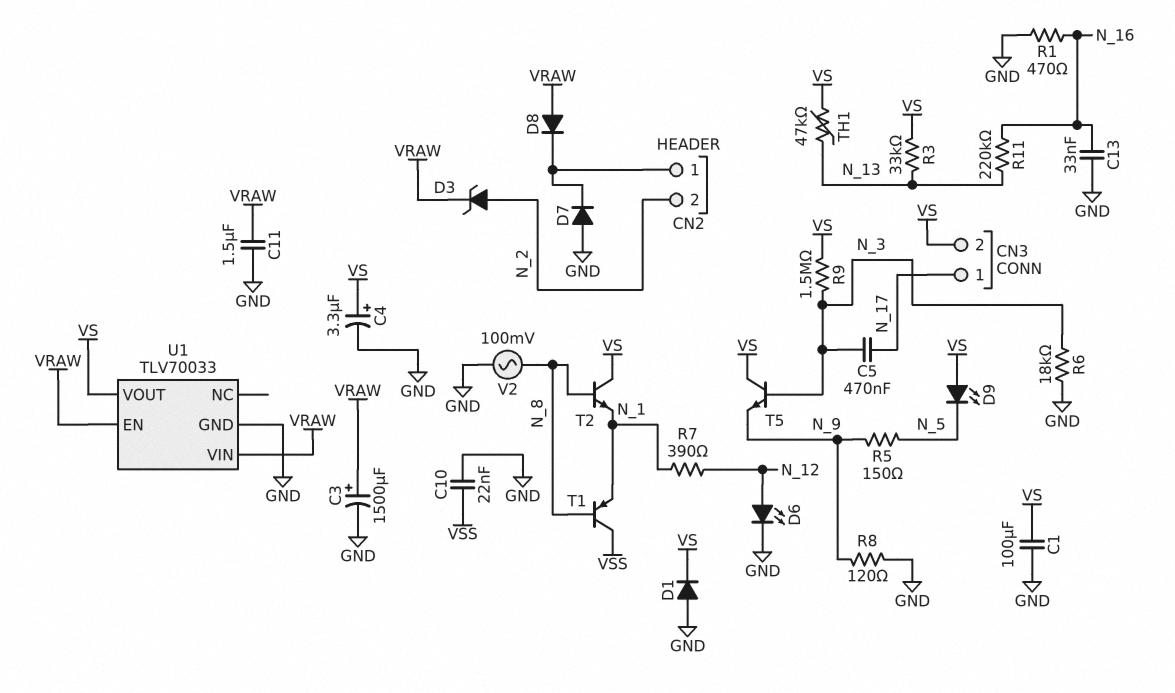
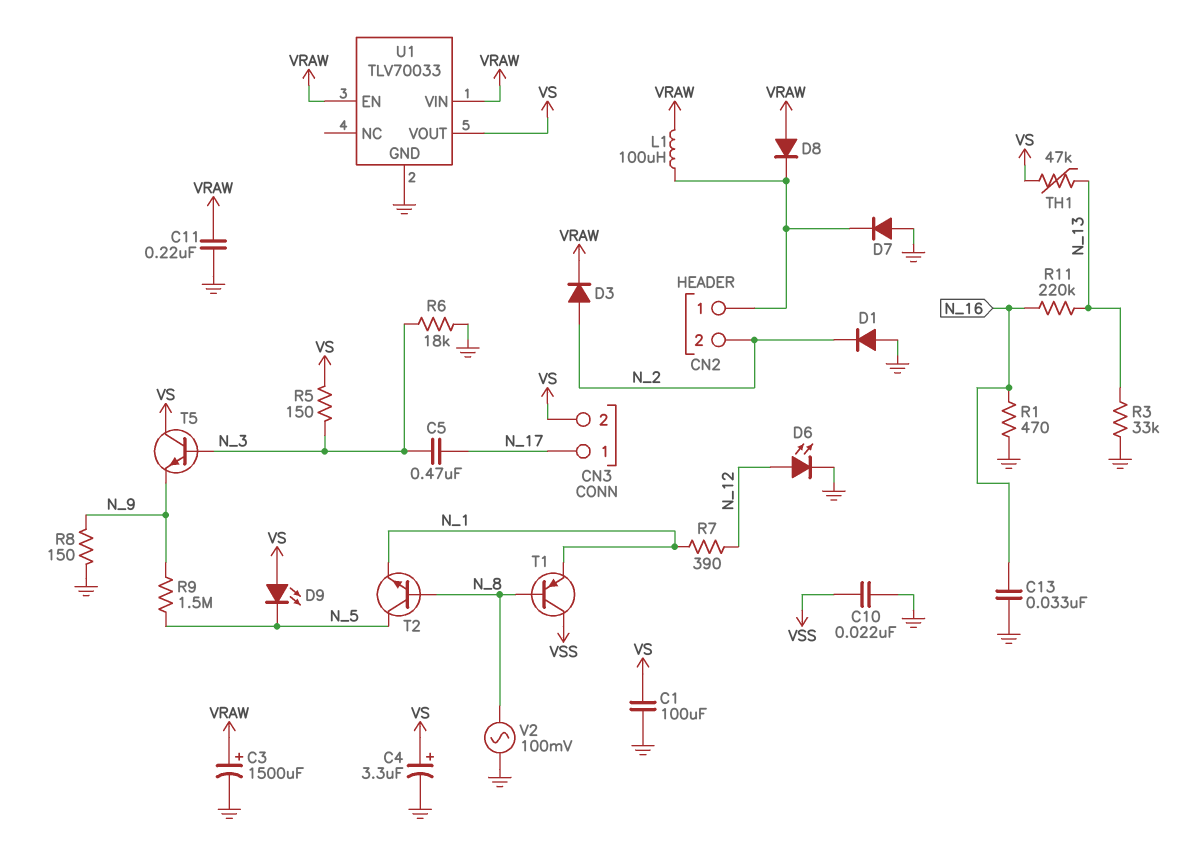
C11: 1.5uF (GND, VRAW) -> 220nF (GND, VRAW)
D1: diode (A GND, K VS) -> diode (A GND, K N_2)
D3: zener (A N_2, K VRAW) -> diode (A N_2, K VRAW)
L1: none -> 100uH (CN2/1, VRAW)
R3: 33k (N_13, VS) -> 33k (GND, N_13)
R5: 150 (N_5, N_9) -> 150 (N_3, VS)
R8: 120 (GND, N_9) -> 150 (GND, N_9)
R9: 1.5M (N_3, VS) -> 1.5M (N_5, N_9)
T2: NPN (B N_8, C VS, E N_1) -> NPN (B N_8, C N_5, E N_1)

